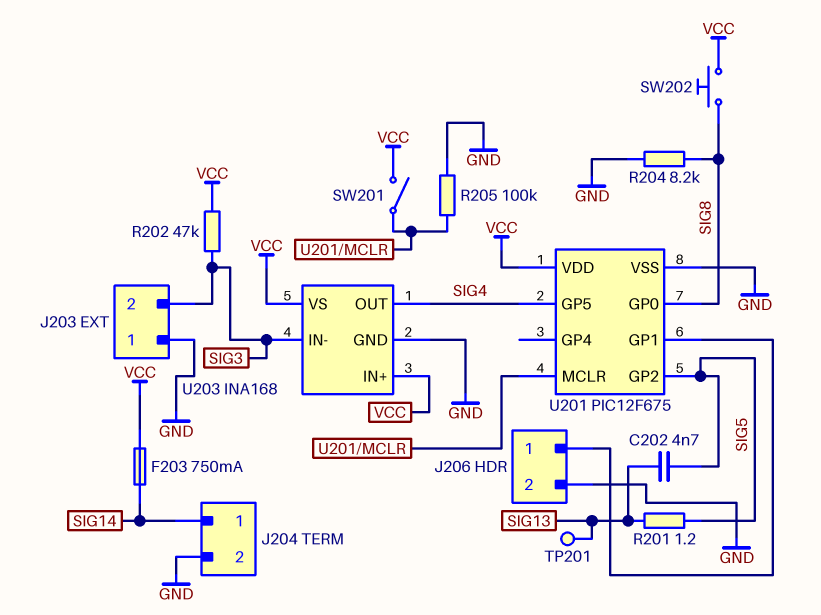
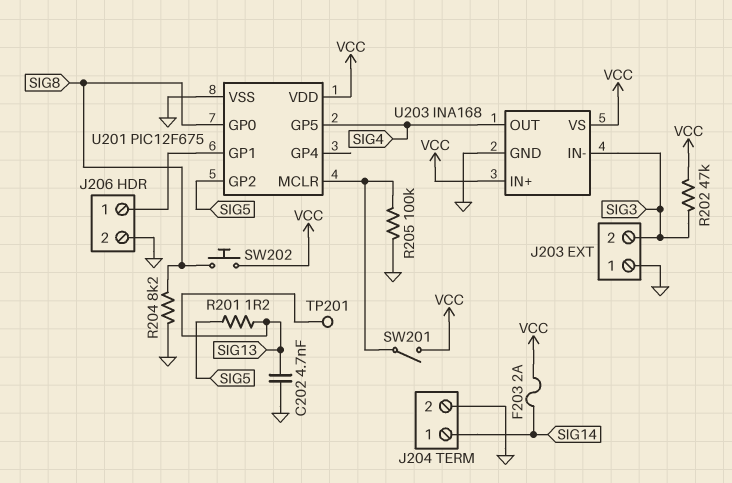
C202: 4.7nF (SIG5, SIG13) -> 4.7nF (GND, SIG13)
F203: 750mA (SIG14, VCC) -> 2A (SIG14, VCC)

